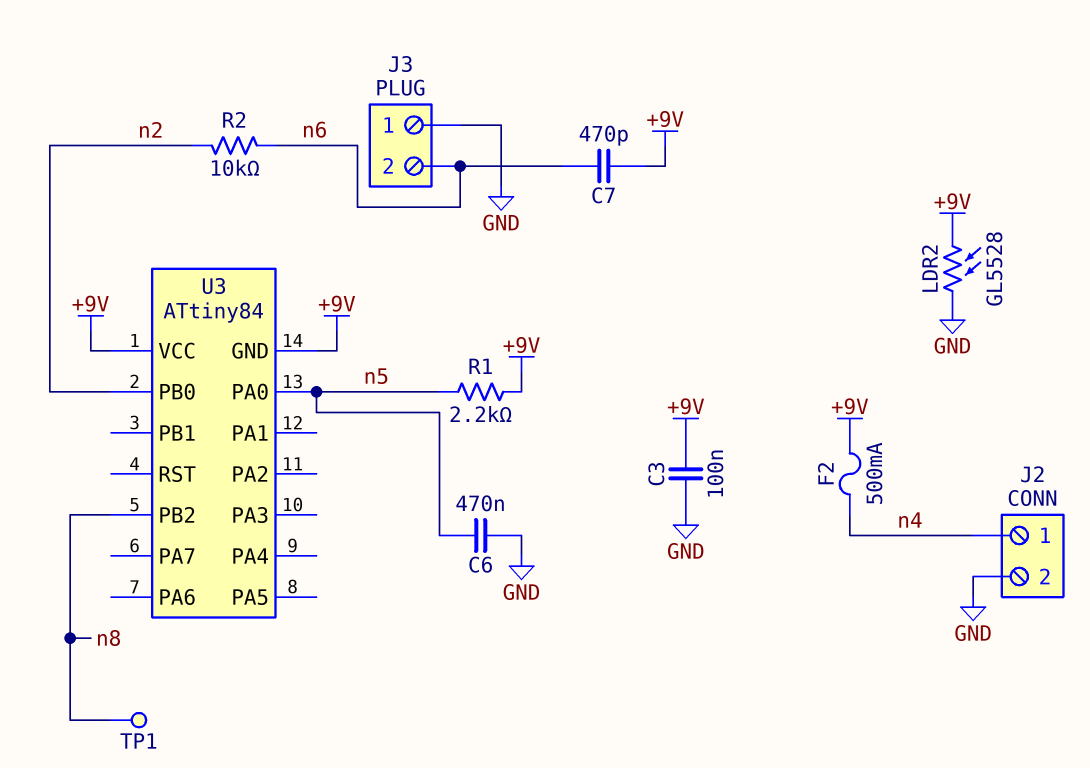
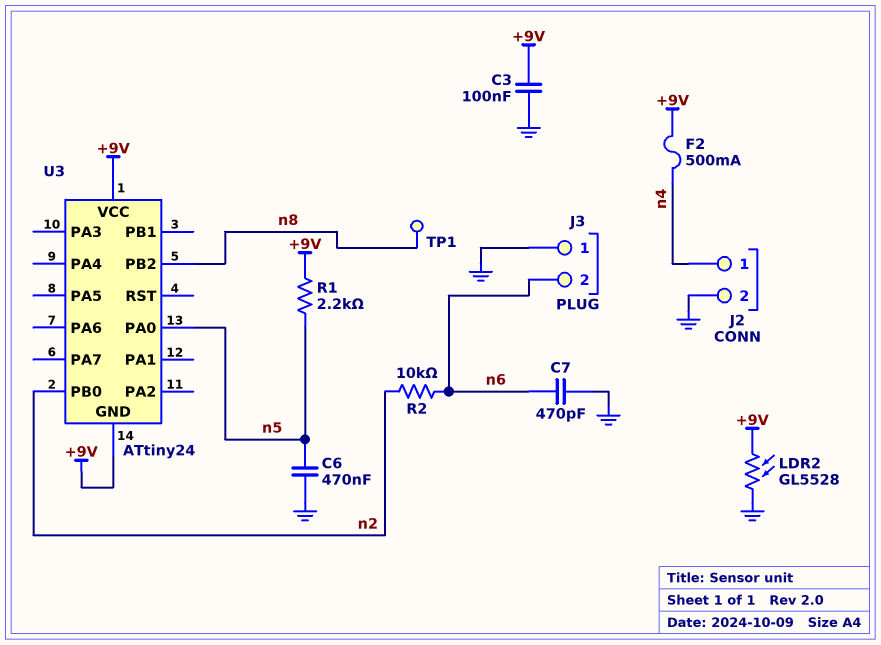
C7: 470pF (+9V, n6) -> 470pF (GND, n6)
U3: ATtiny84 -> ATtiny24

